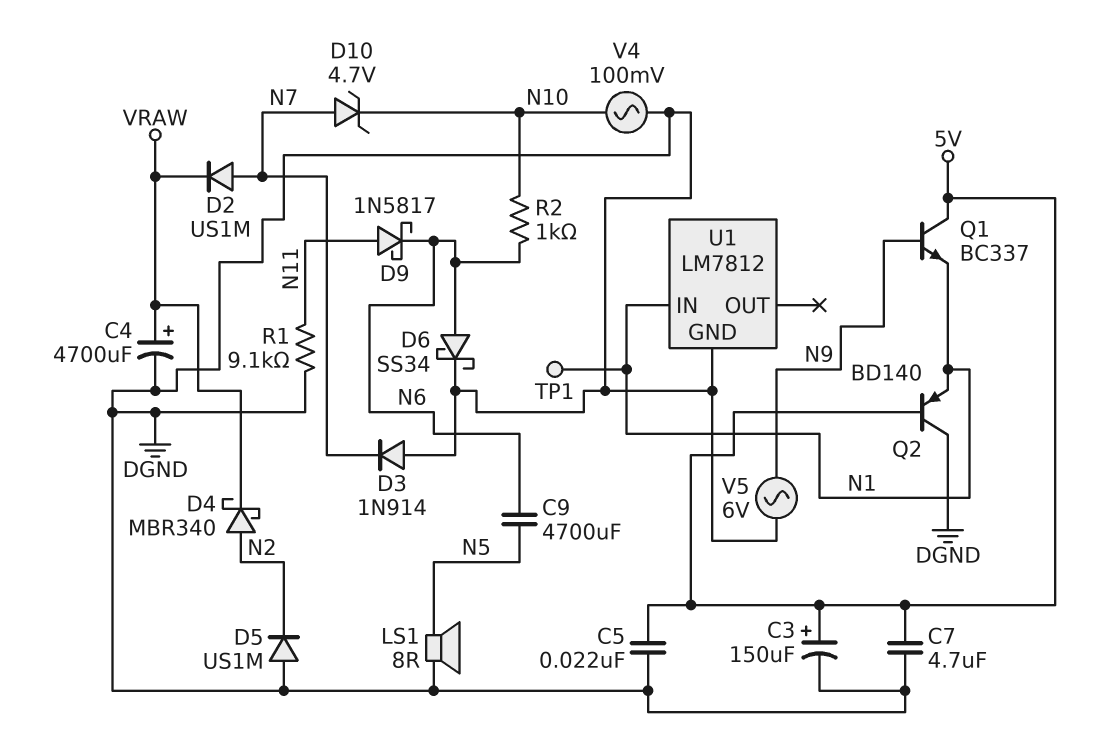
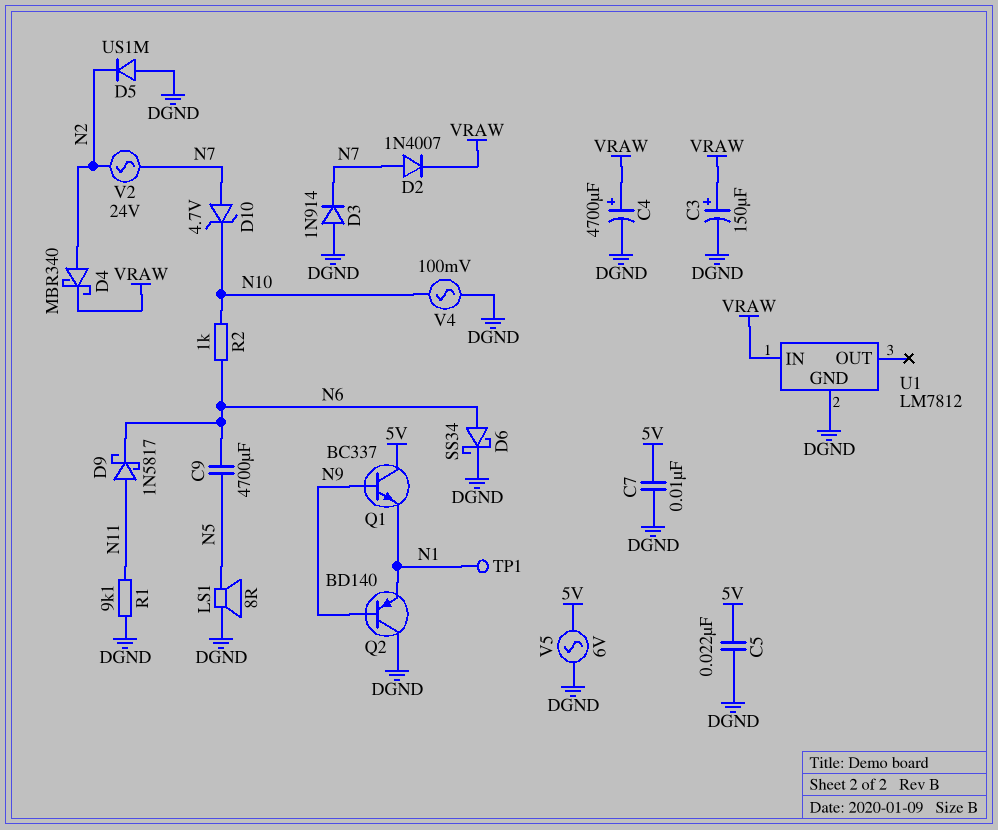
C3: 150uF (plus 5V, minus DGND) -> 150uF (plus VRAW, minus DGND)
C7: 4.7uF (5V, DGND) -> 10nF (5V, DGND)
D2: diode US1M (A N7, K VRAW) -> diode 1N4007 (A N7, K VRAW)
Q2: PNP BD140 (B 5V, C DGND, E N1) -> PNP BD140 (B N9, C DGND, E N1)
U1 pin IN: N1 -> VRAW
V2: none -> AC 24V (N2, N7)
V5: AC 6V (DGND, N9) -> AC 6V (5V, DGND)

